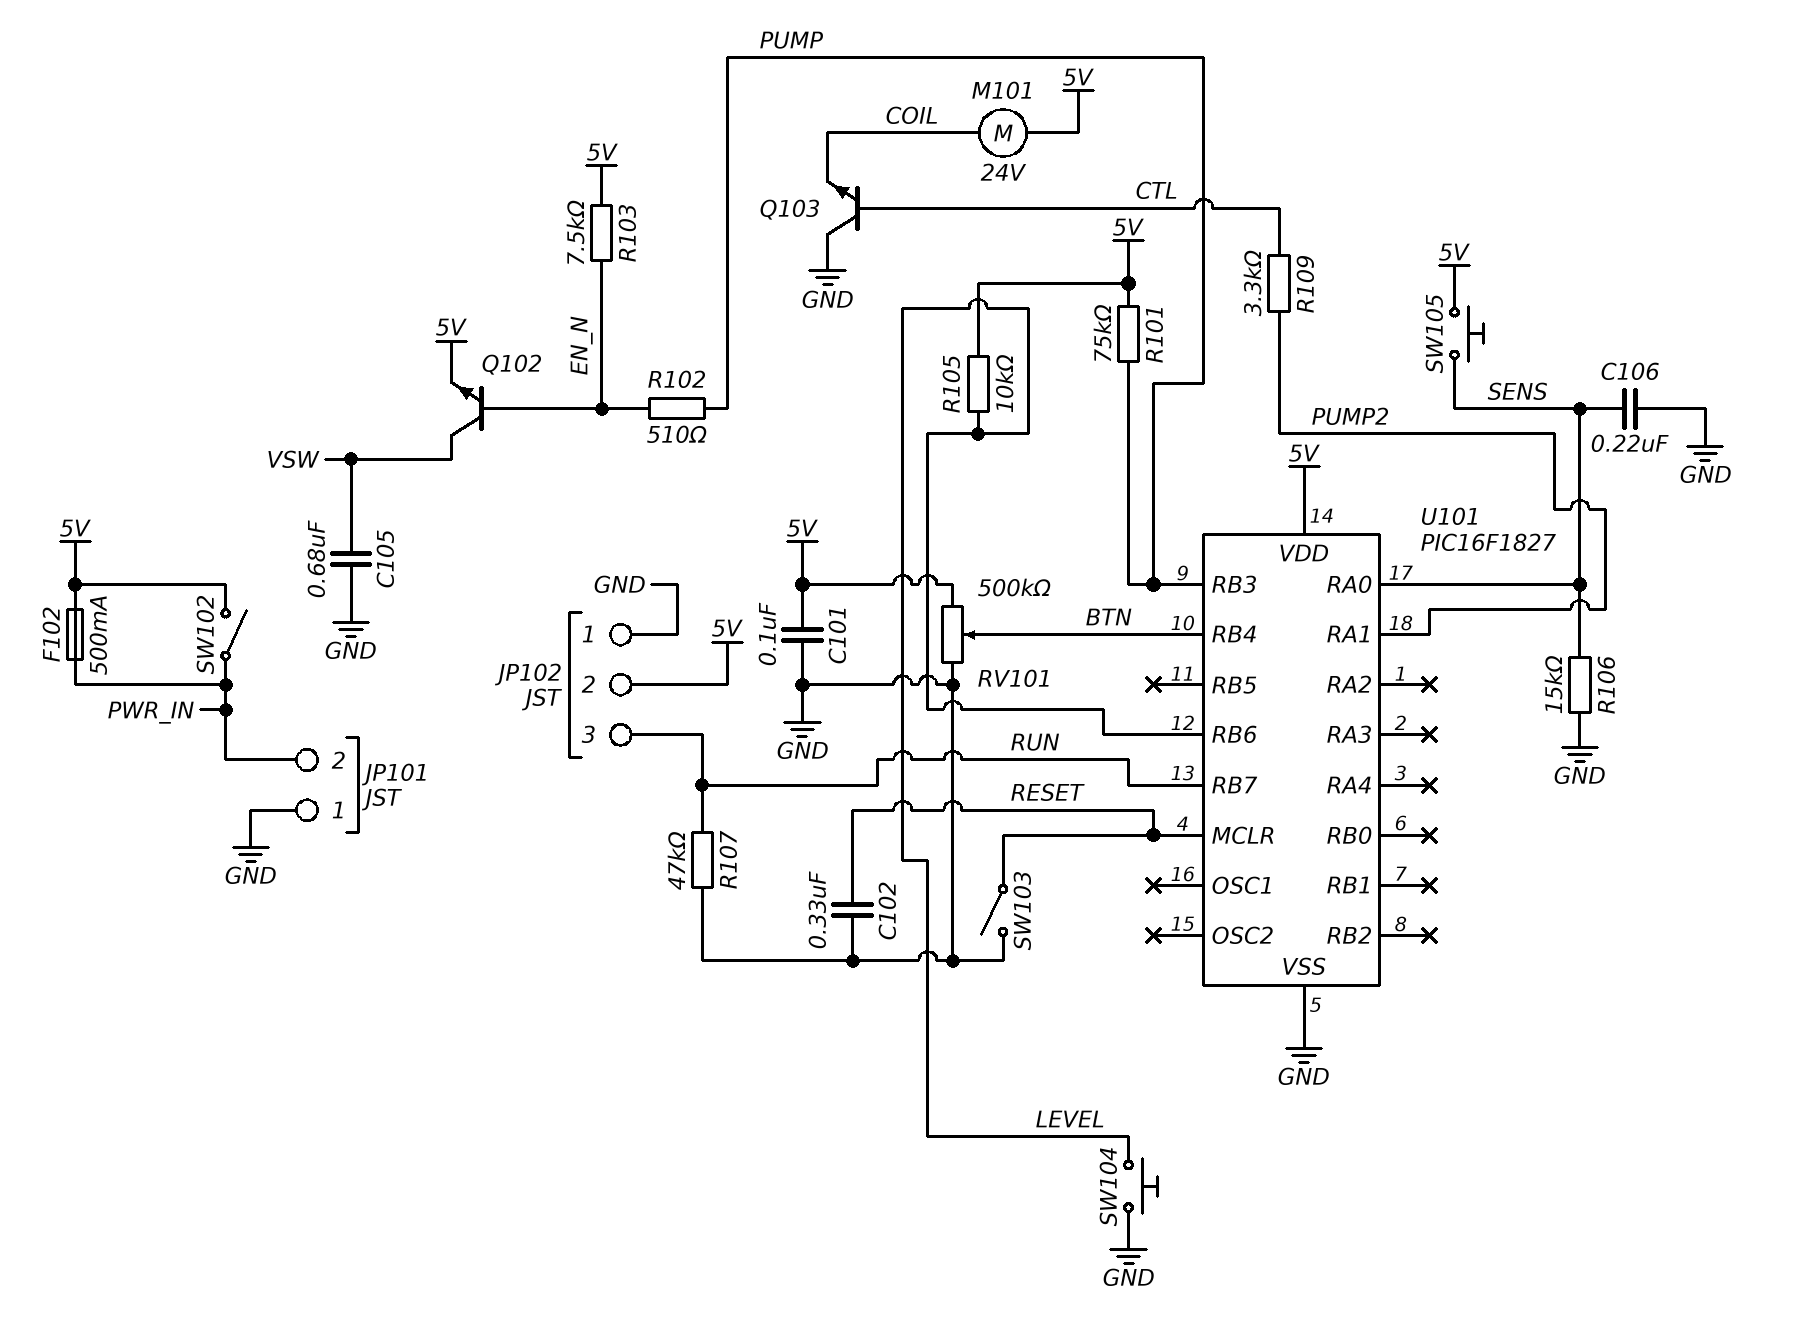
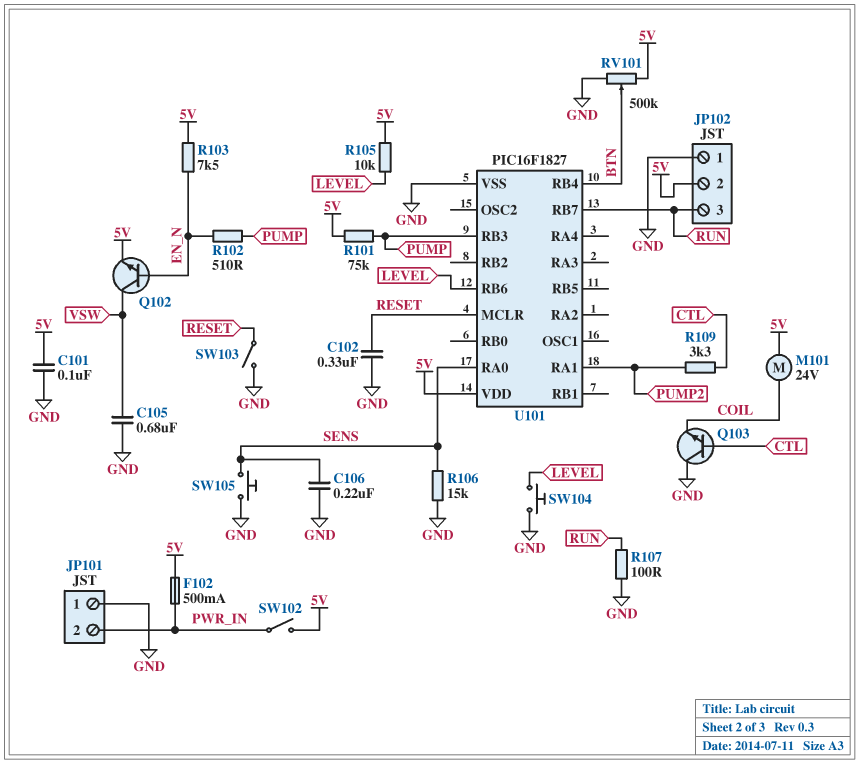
R107: 47k (GND, RUN) -> 100 (GND, RUN)
SW105: button (5V, SENS) -> button (GND, SENS)

